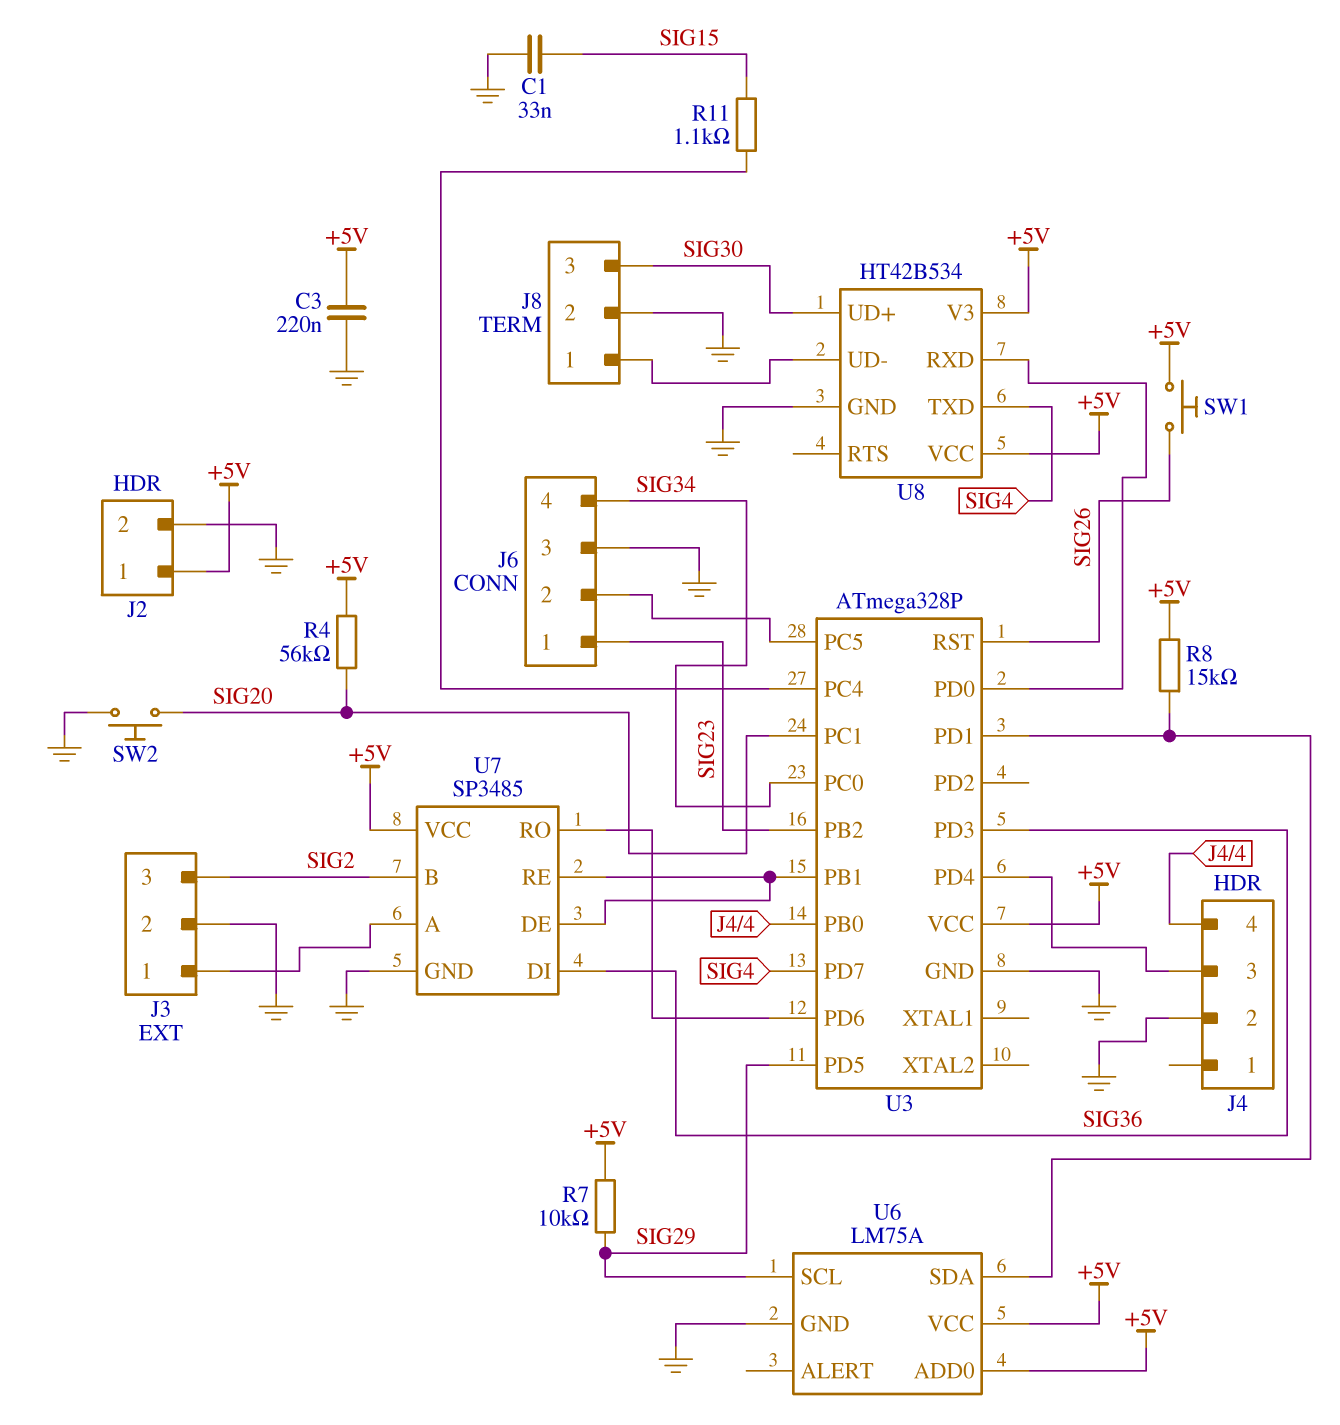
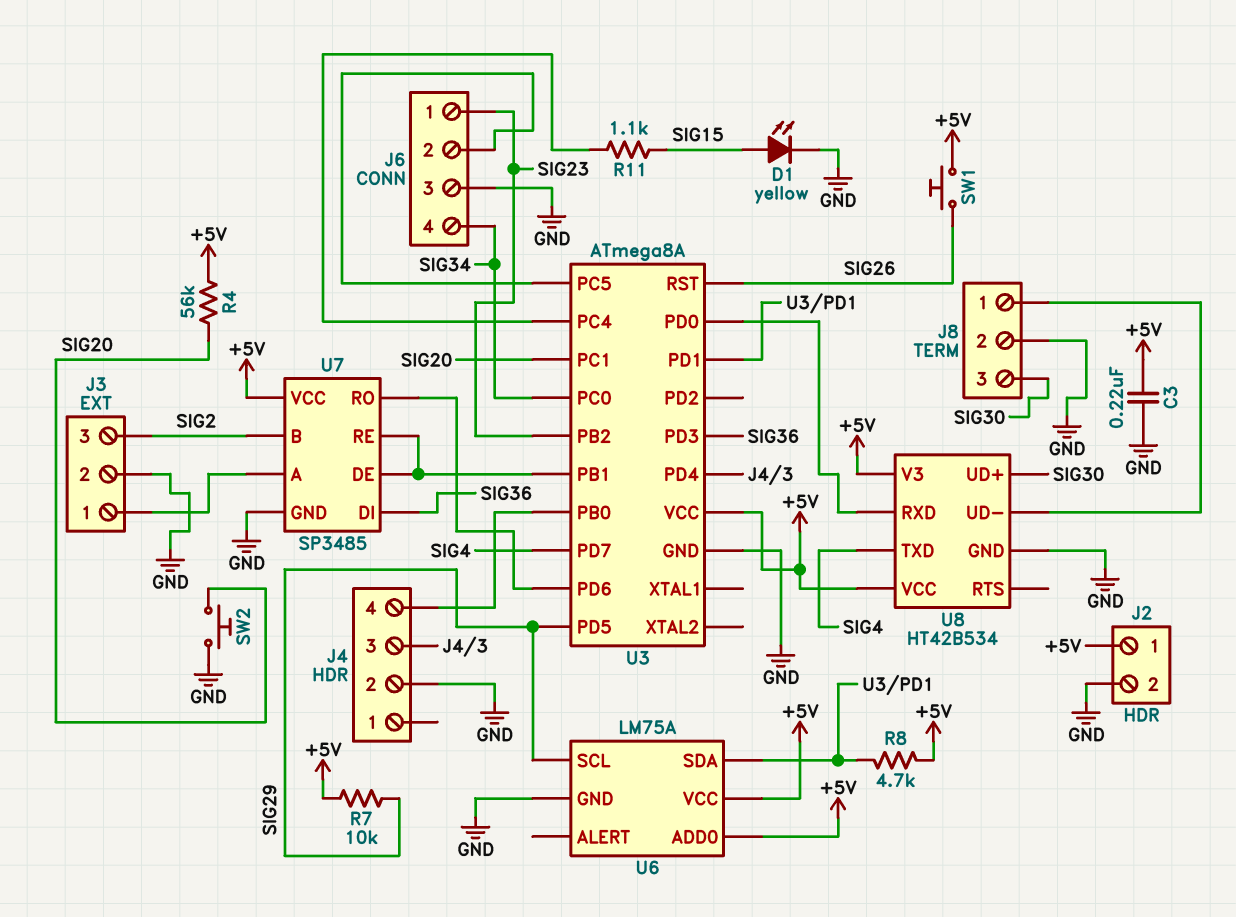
C1: 33nF (GND, SIG15) -> none
D1: none -> LED yellow (A SIG15, K GND)
R8: 15k (+5V, U3/PD1) -> 4.7k (+5V, U3/PD1)
U3: ATmega328P -> ATmega8A

